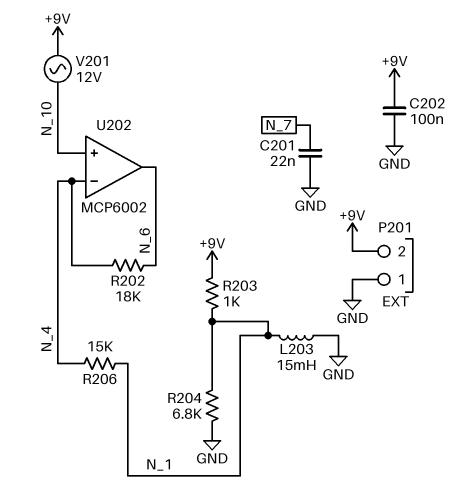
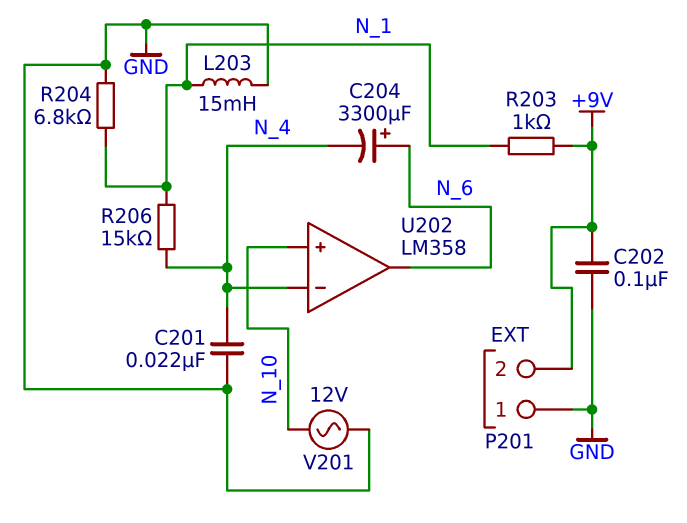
C201: 22nF (GND, N_7) -> 22nF (GND, N_4)
C204: none -> 3300uF (plus N_6, minus N_4)
R202: 18k (N_4, N_6) -> none
U202: MCP6002 -> LM358
V201: AC 12V (+9V, N_10) -> AC 12V (GND, N_10)

